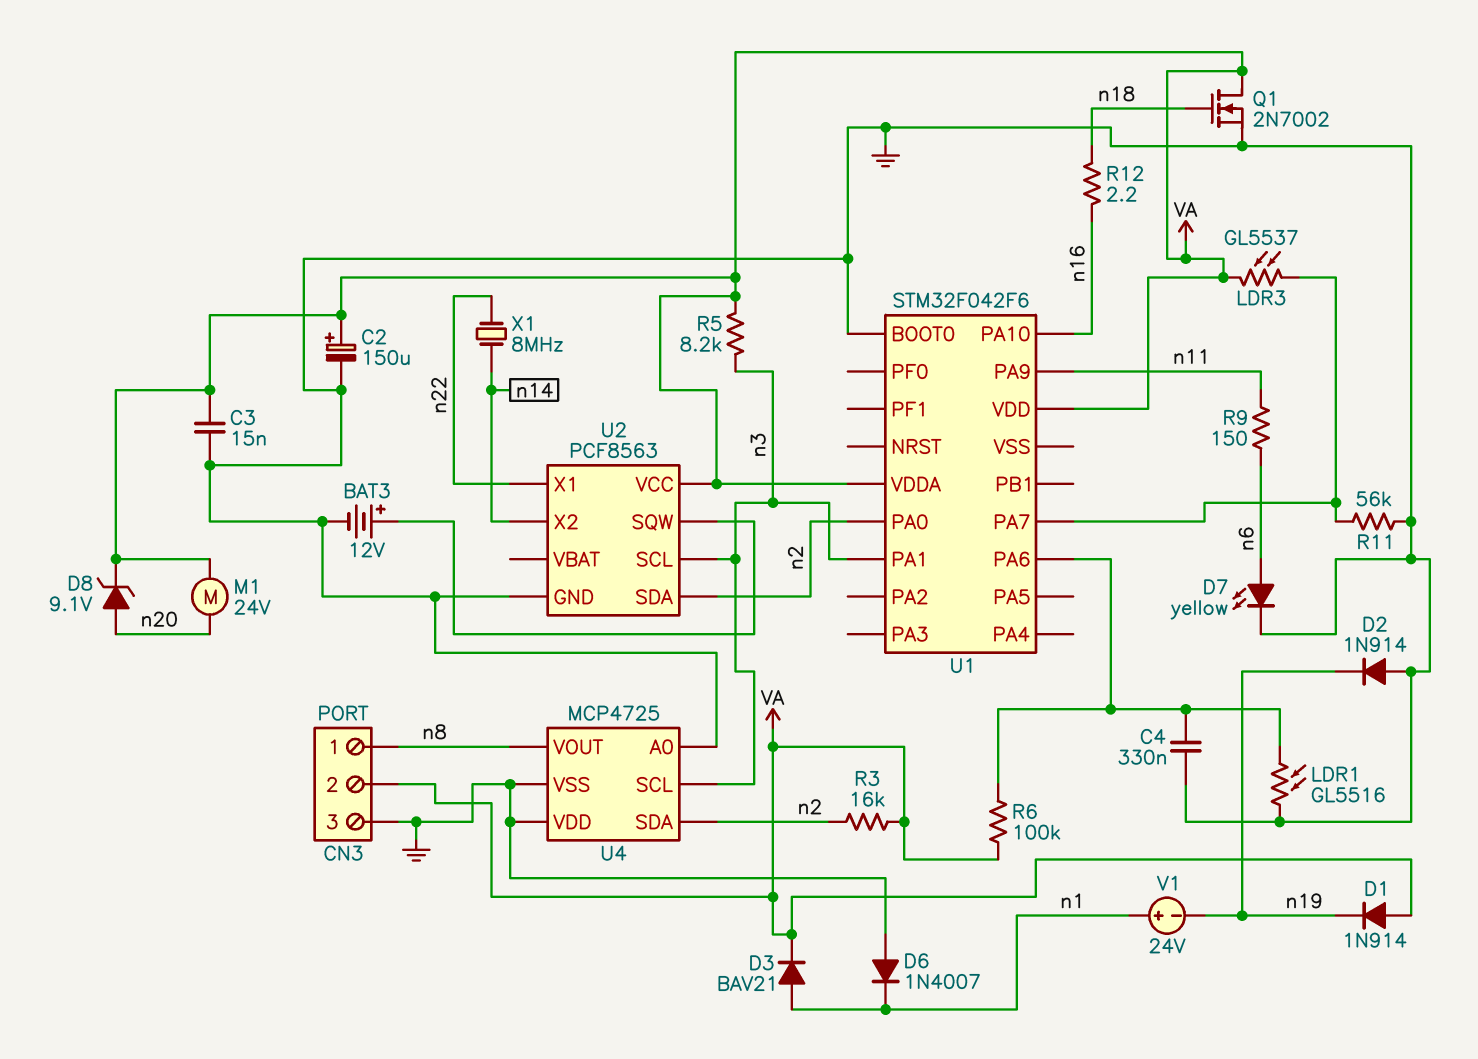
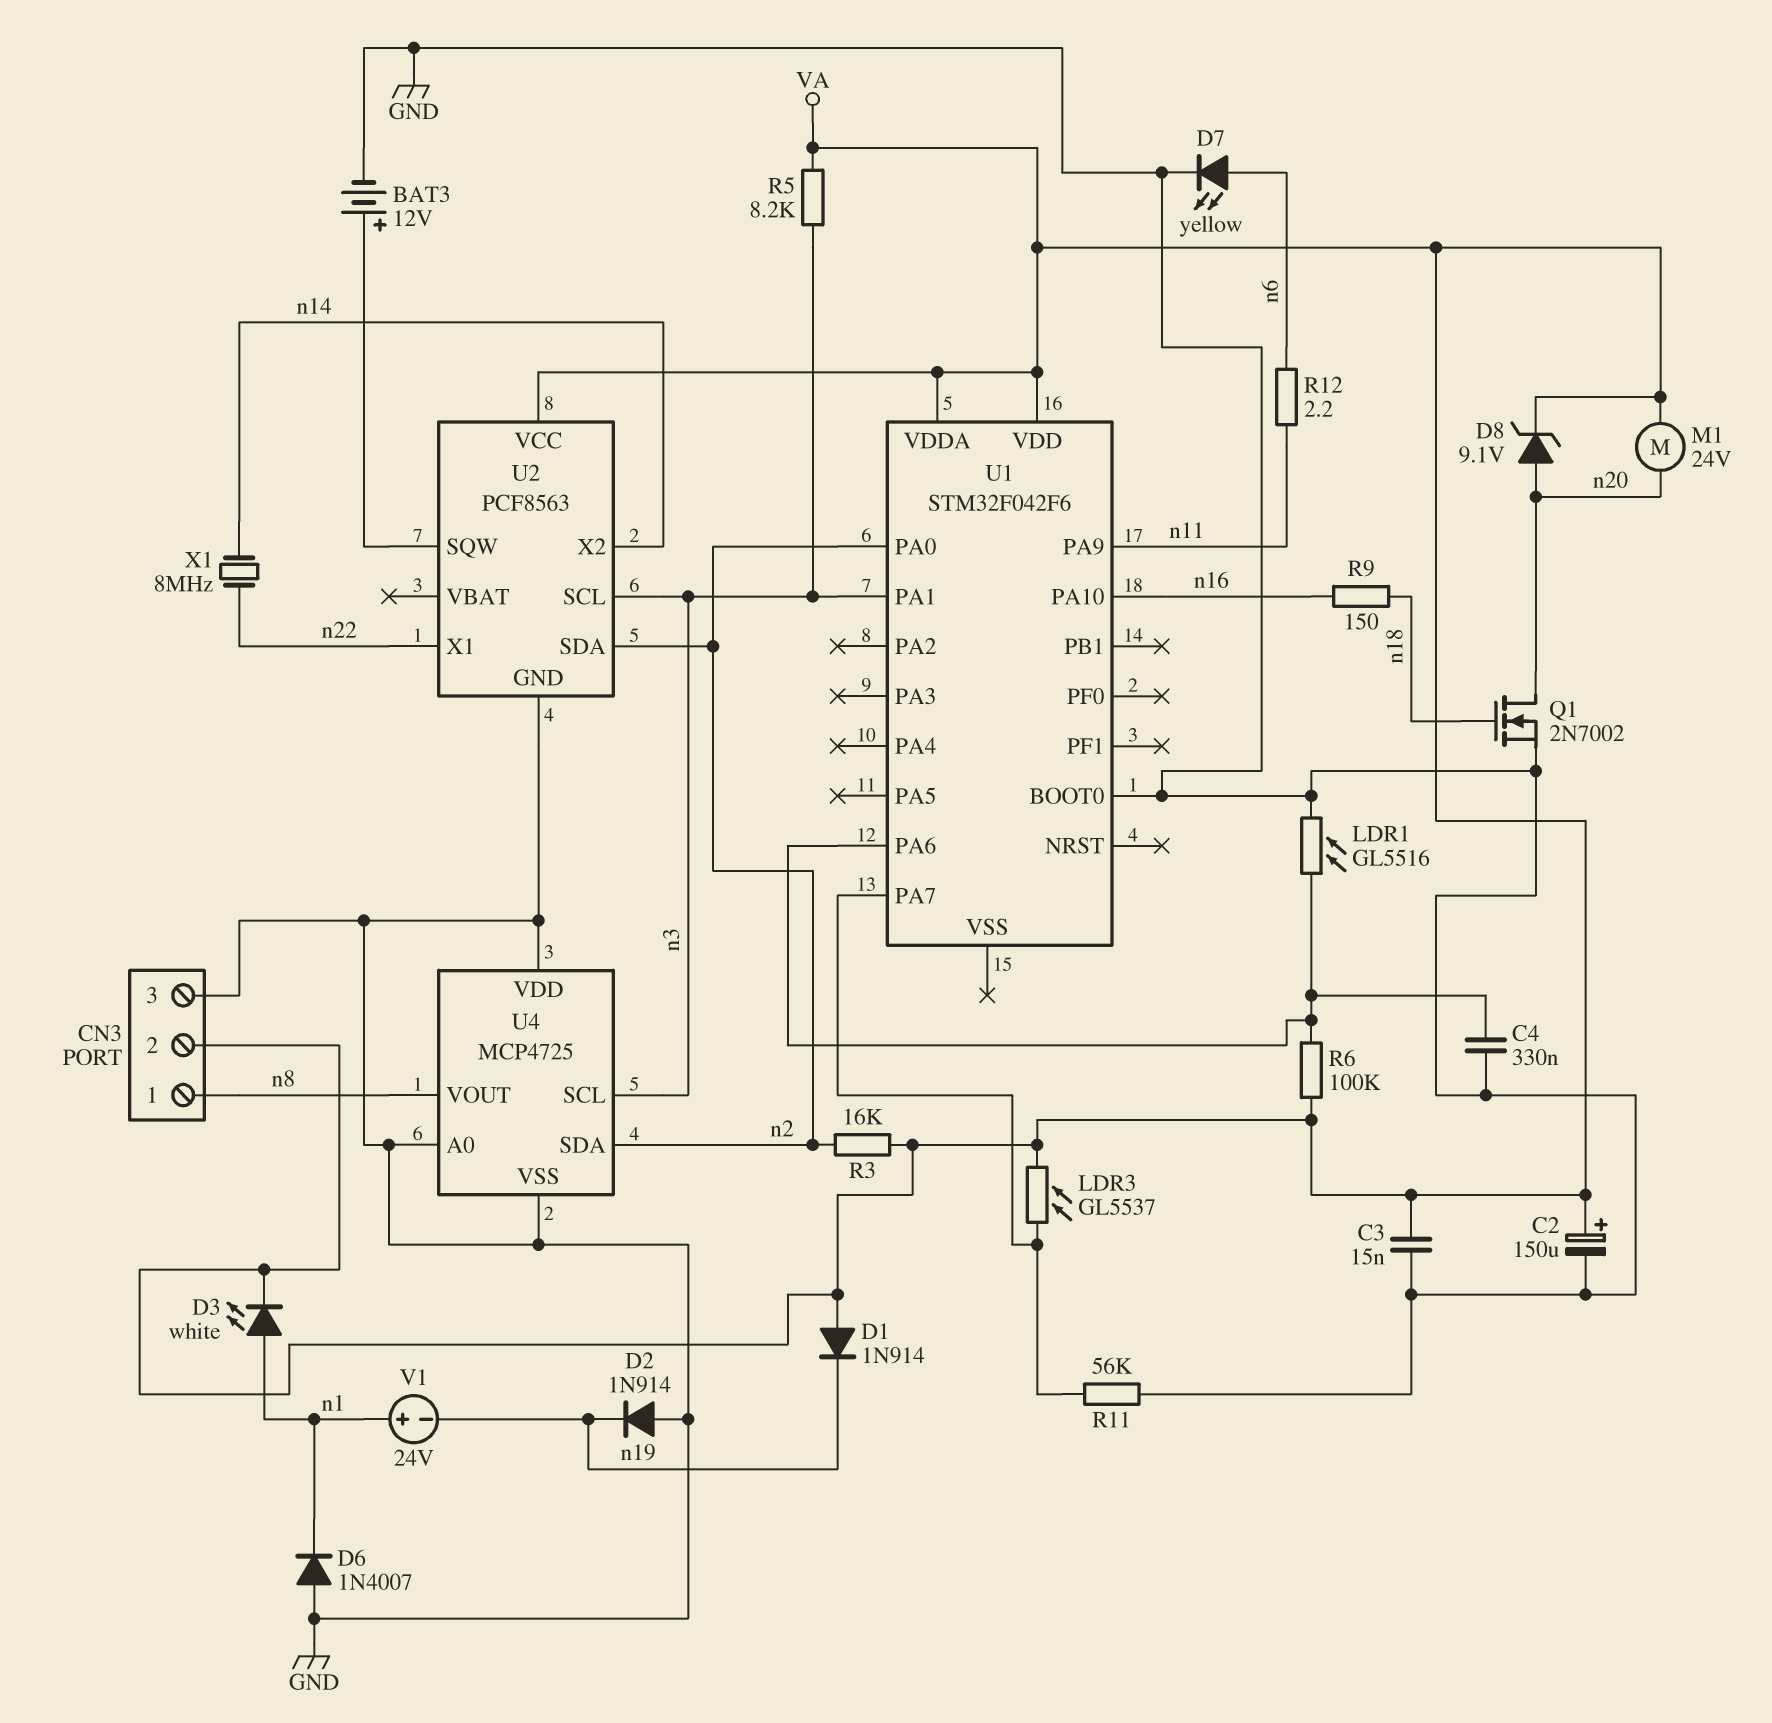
D3: diode BAV21 (A n1, K VA) -> LED white (A n1, K VA)
Q1: NMOS 2N7002 (G n18, D VA, S GND) -> NMOS 2N7002 (G n18, D n20, S GND)
R9: 150 (n6, n11) -> 150 (n16, n18)
R12: 2.2 (n16, n18) -> 2.2 (n6, n11)

